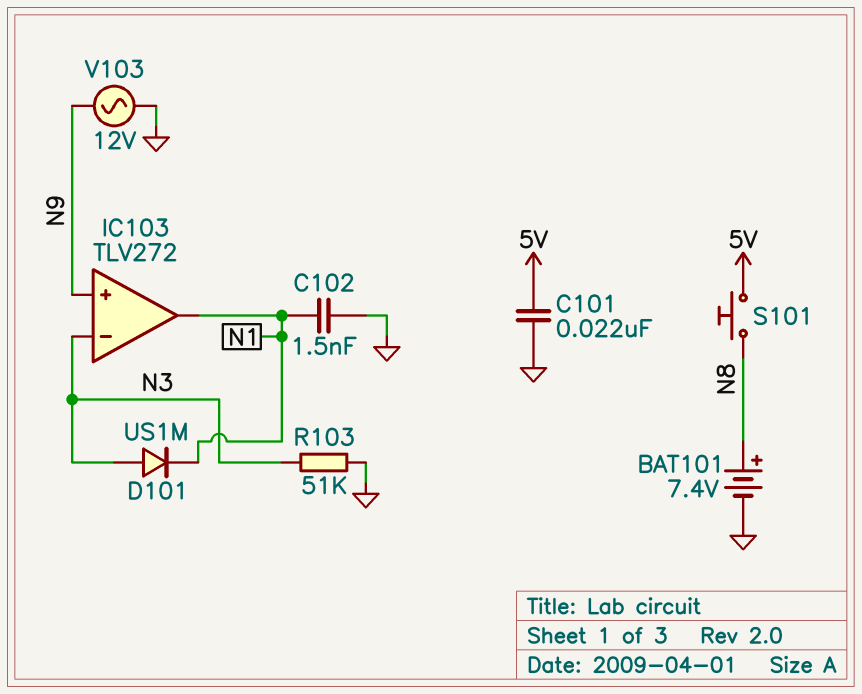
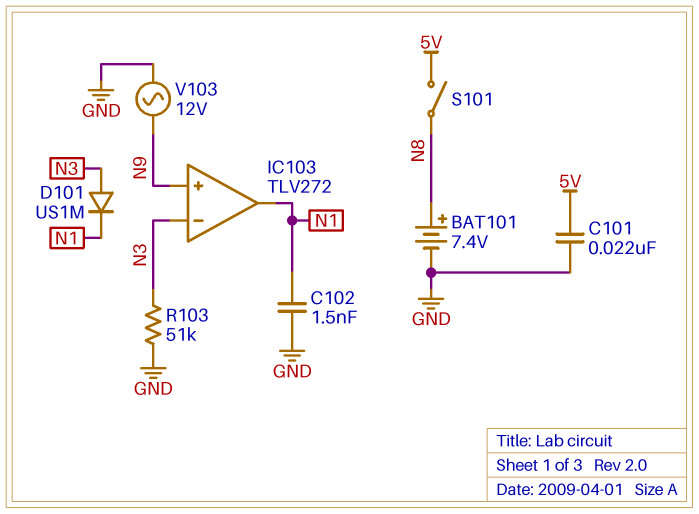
S101: button (5V, N8) -> switch (5V, N8)

